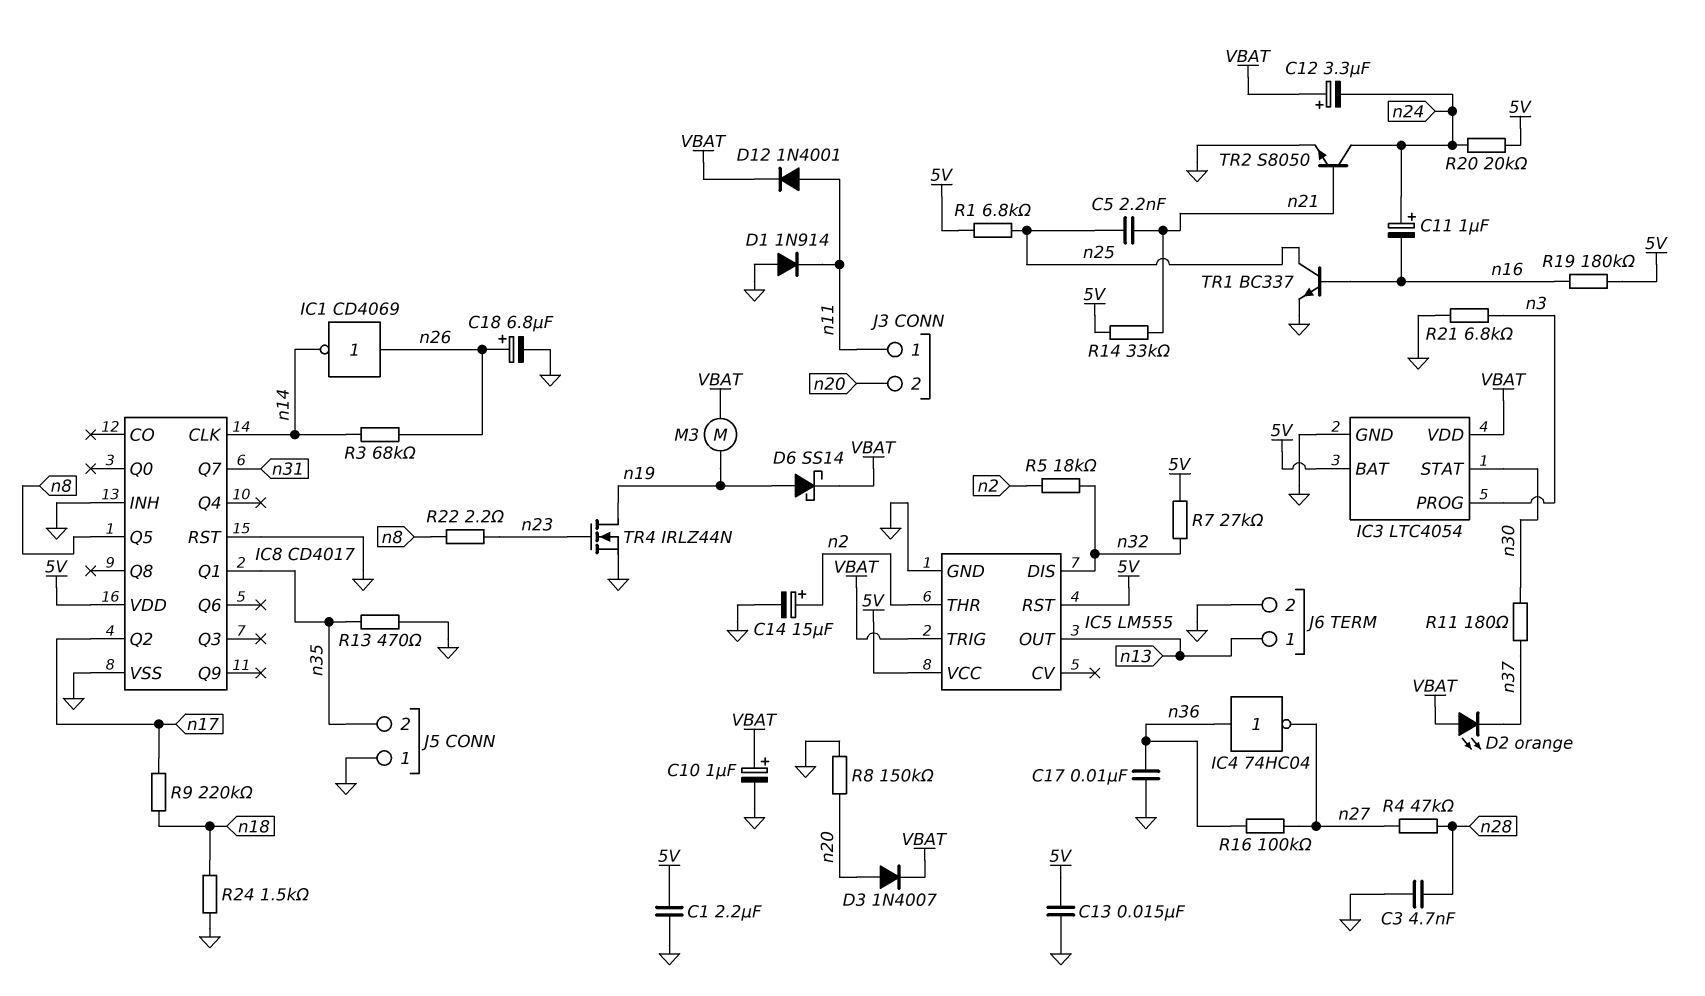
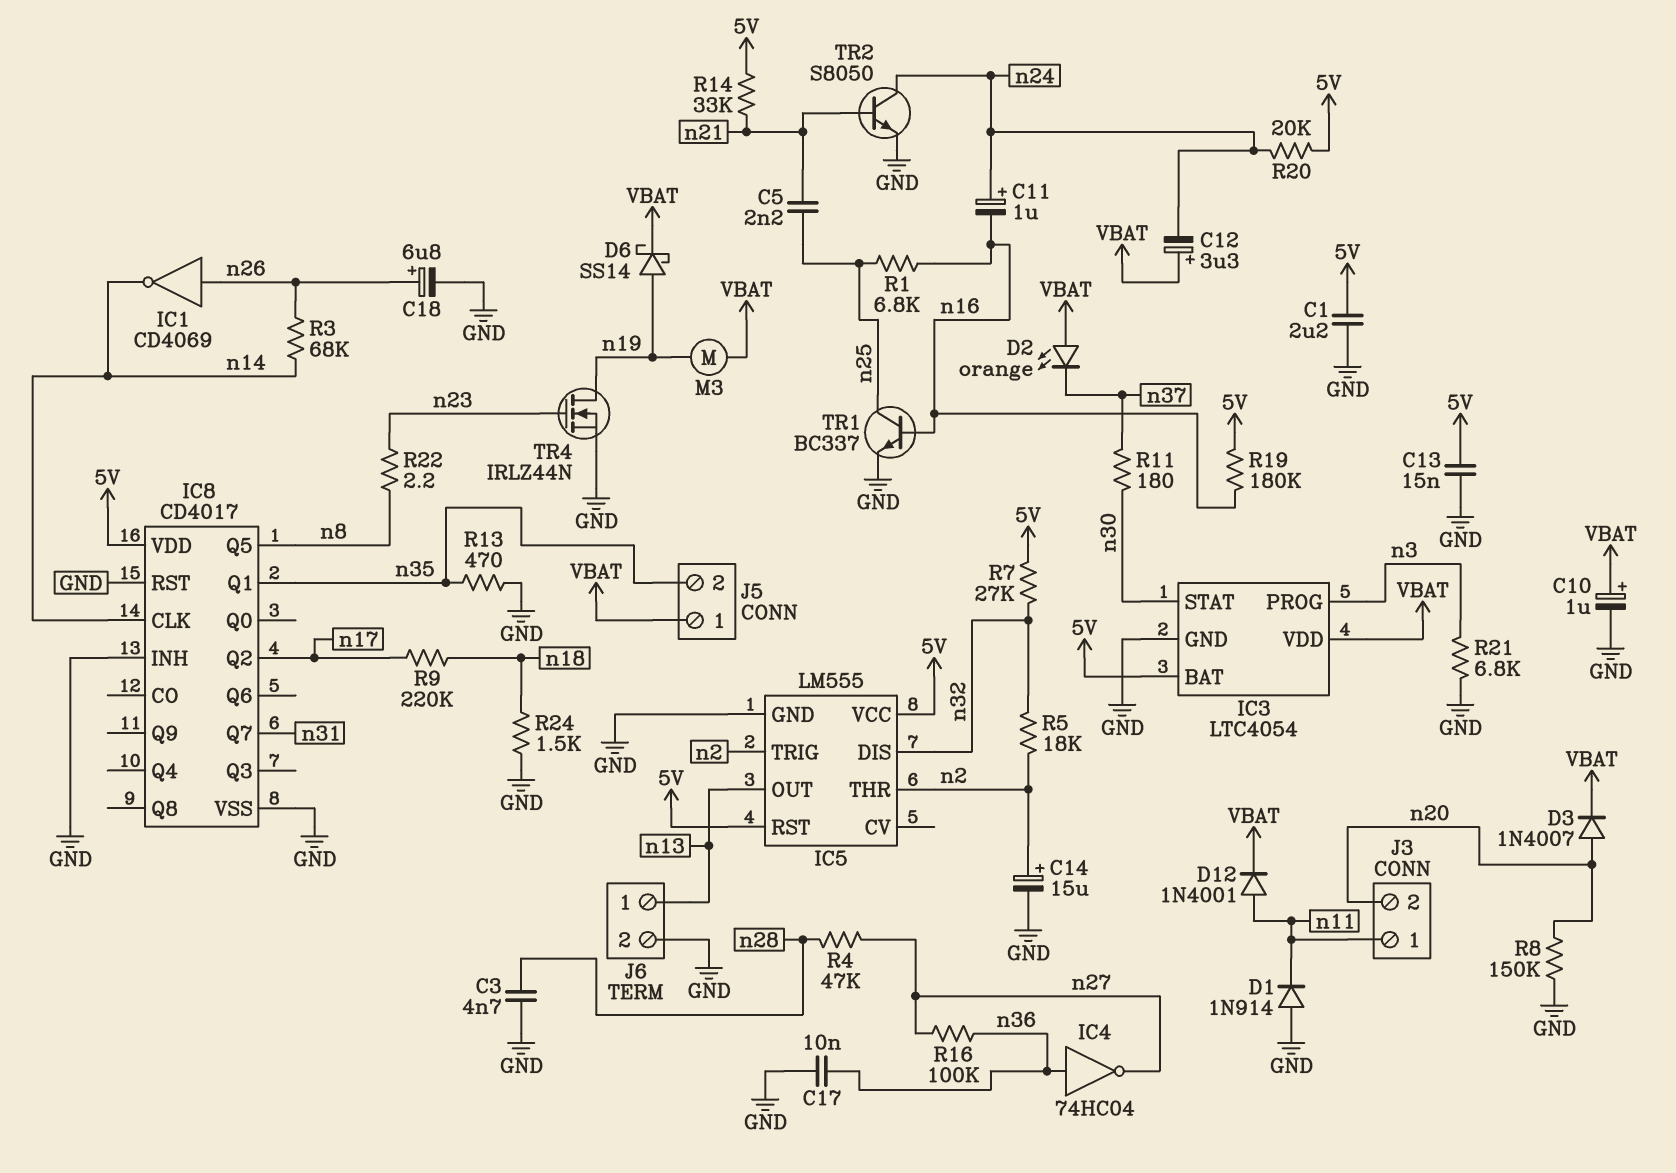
IC5 pin TRIG: VBAT -> n2
J5 pin 1: GND -> VBAT
R1: 6.8k (5V, n25) -> 6.8k (n16, n25)

